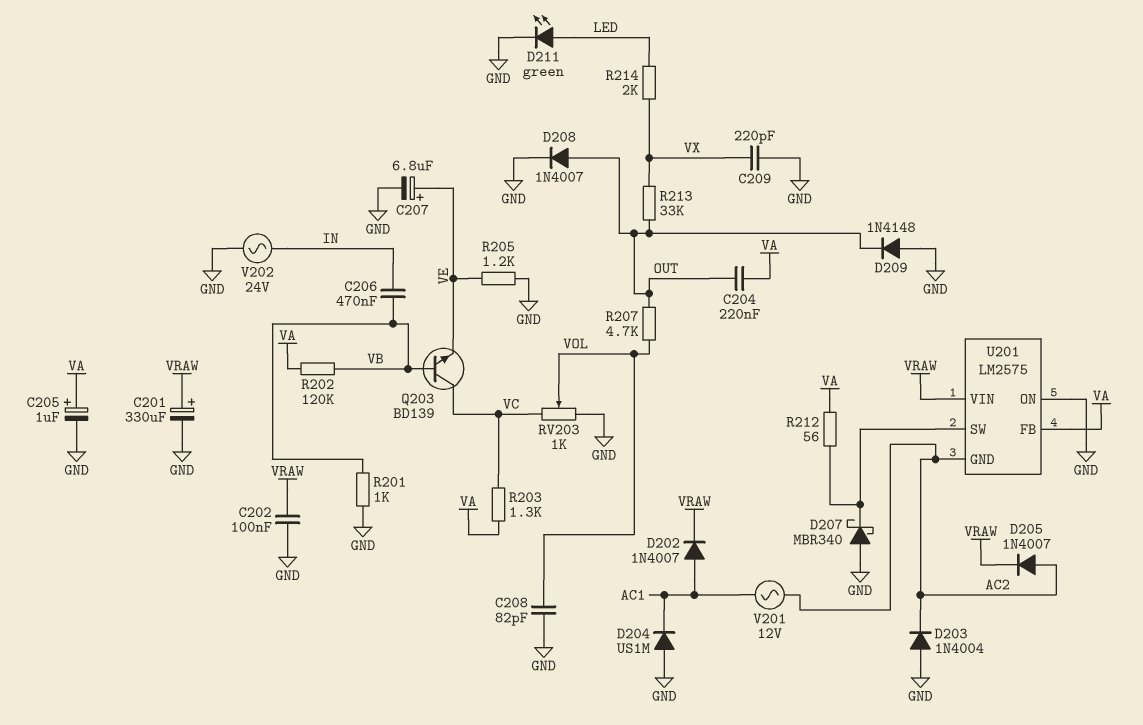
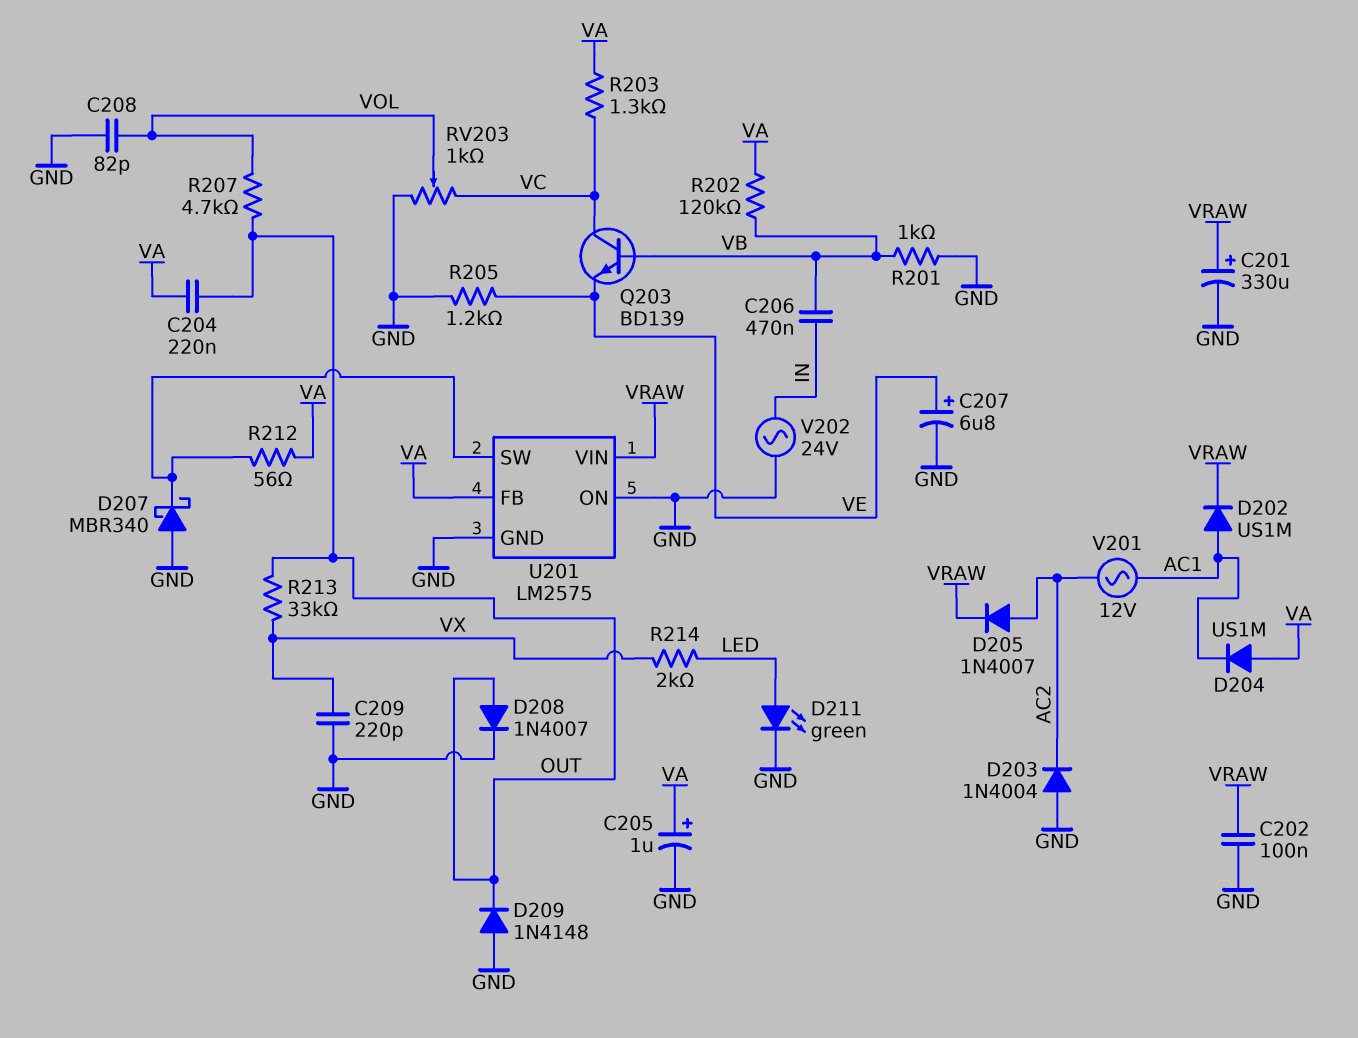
D202: diode 1N4007 (A AC1, K VRAW) -> diode US1M (A AC1, K VRAW)
D204: diode US1M (A GND, K AC1) -> diode US1M (A VA, K AC1)
U201 pin GND: AC2 -> GND

